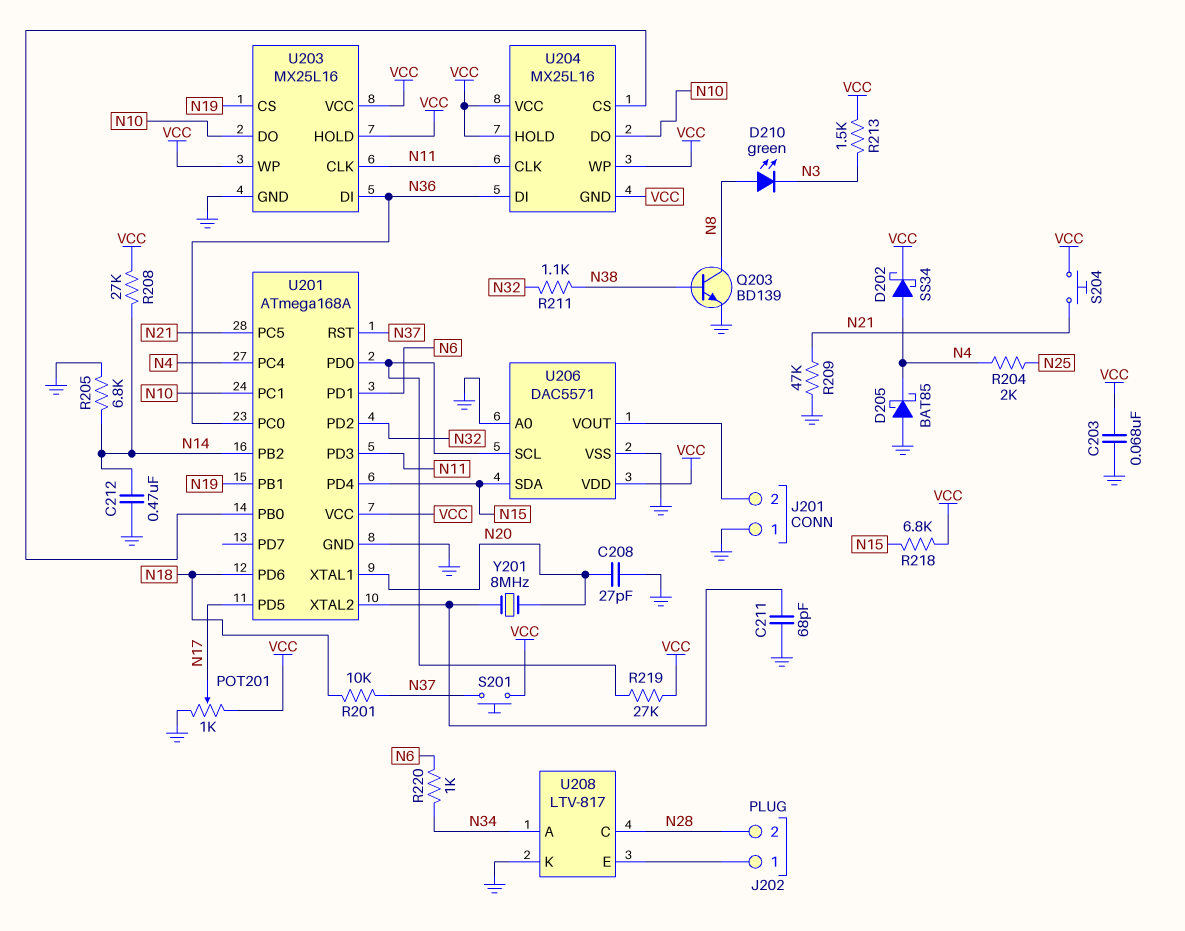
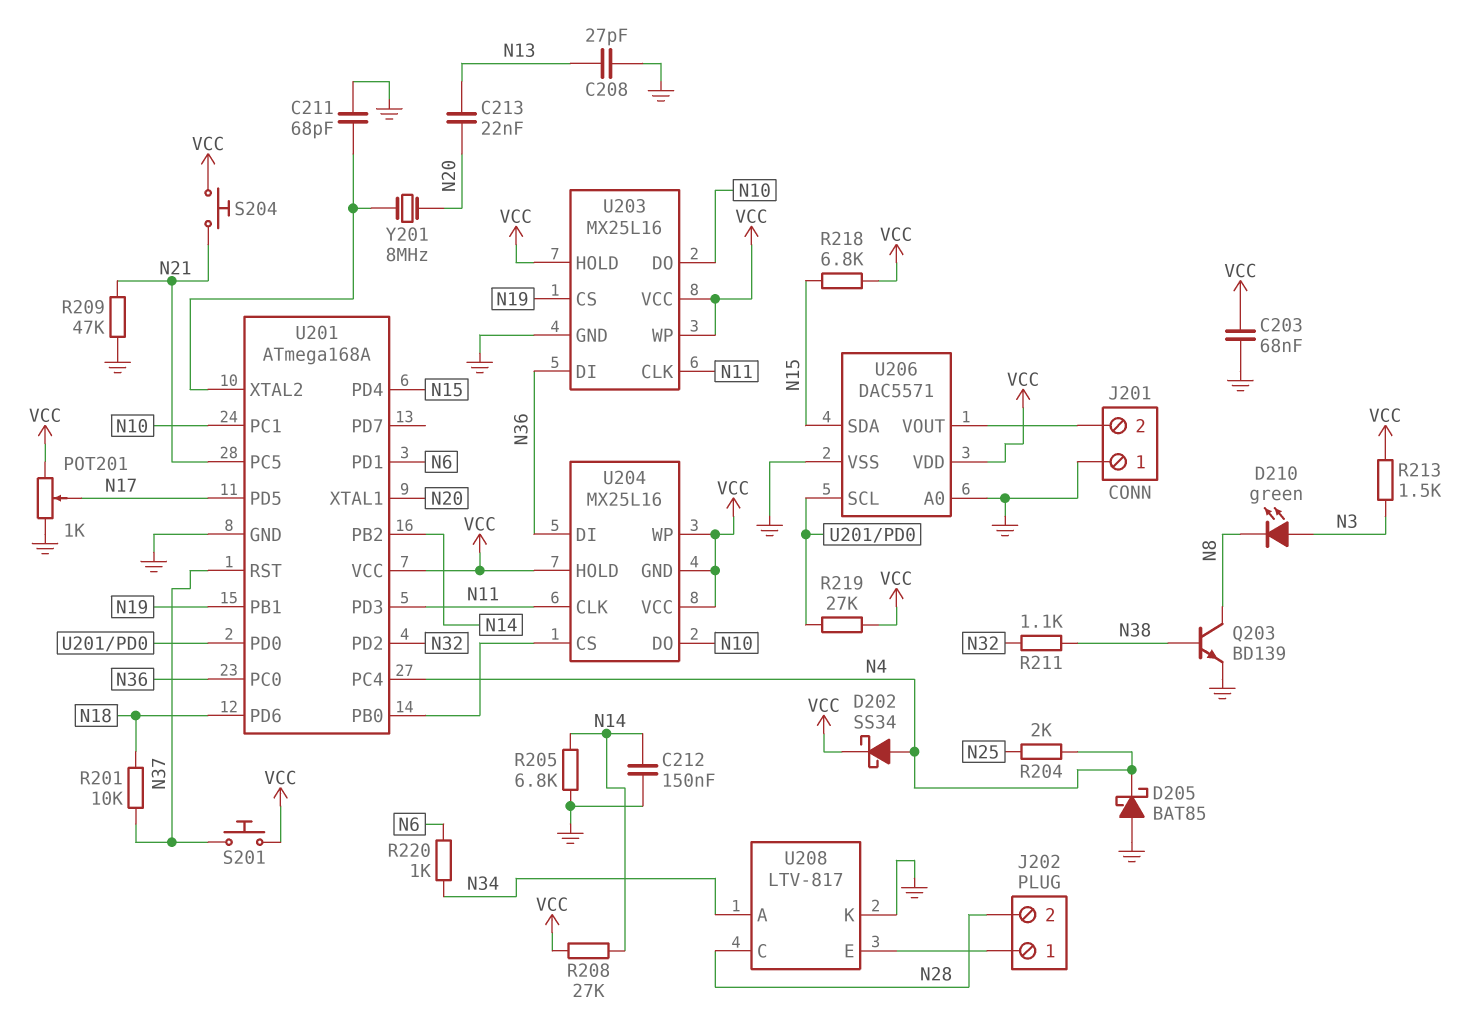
C208: 27pF (GND, N20) -> 27pF (GND, N13)
C212: 470nF (GND, N14) -> 150nF (GND, N14)
C213: none -> 22nF (N13, N20)
D210: LED green (A N8, K N3) -> LED green (A N3, K N8)

